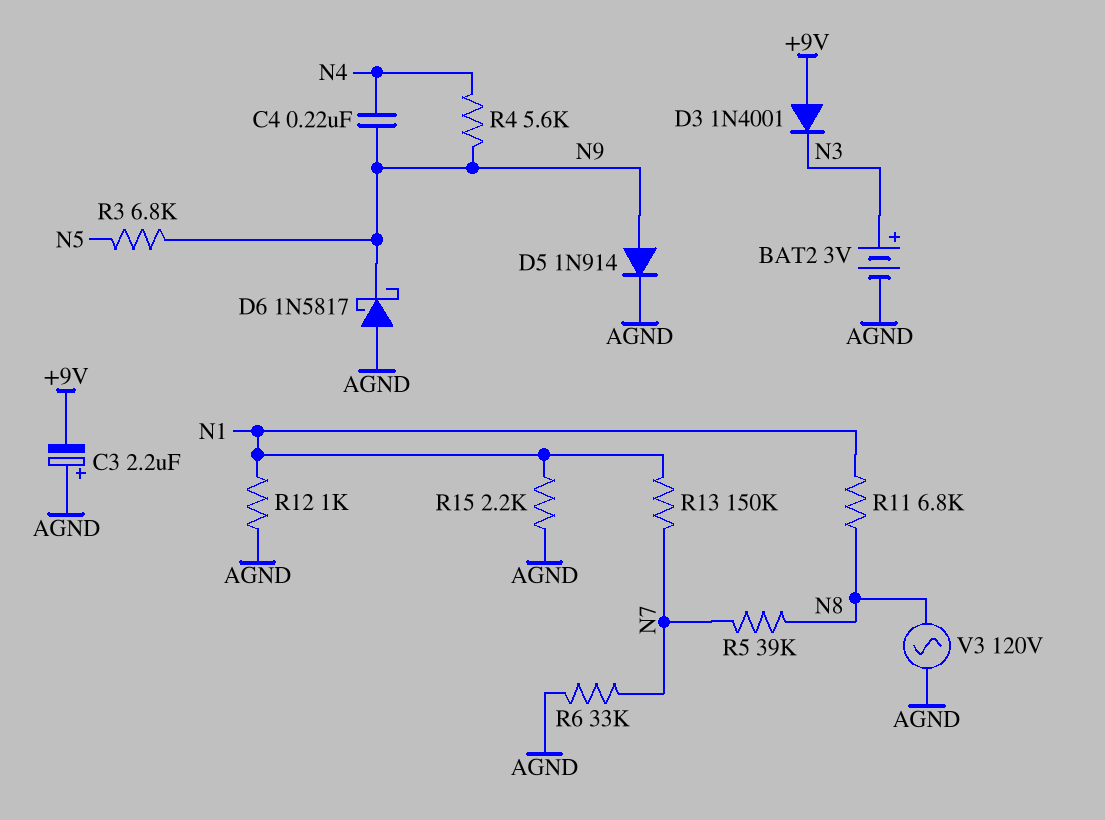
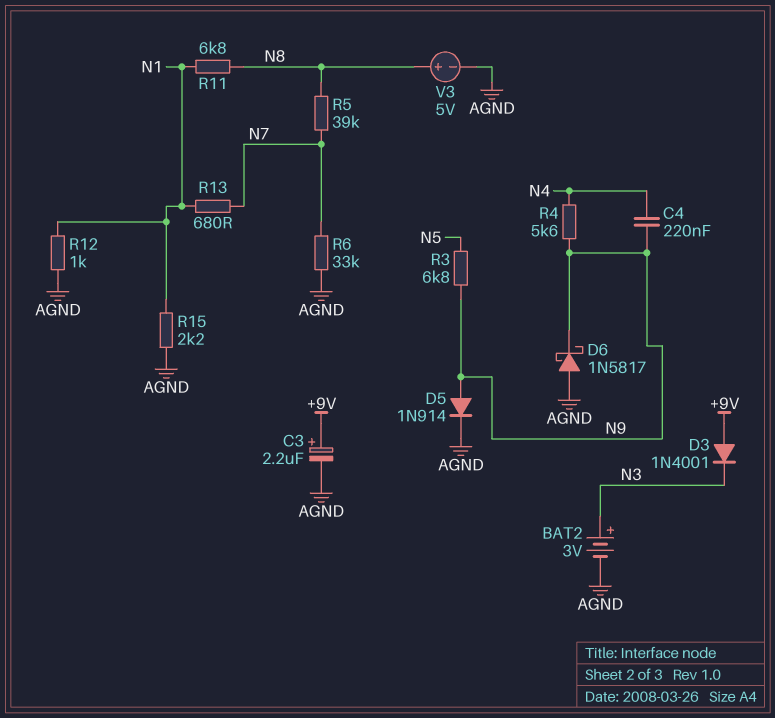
C3: 2.2uF (plus AGND, minus +9V) -> 2.2uF (plus +9V, minus AGND)
R13: 150k (N1, N7) -> 680 (N1, N7)
V3: AC 120V (AGND, N8) -> 5V (plus N8, minus AGND)

